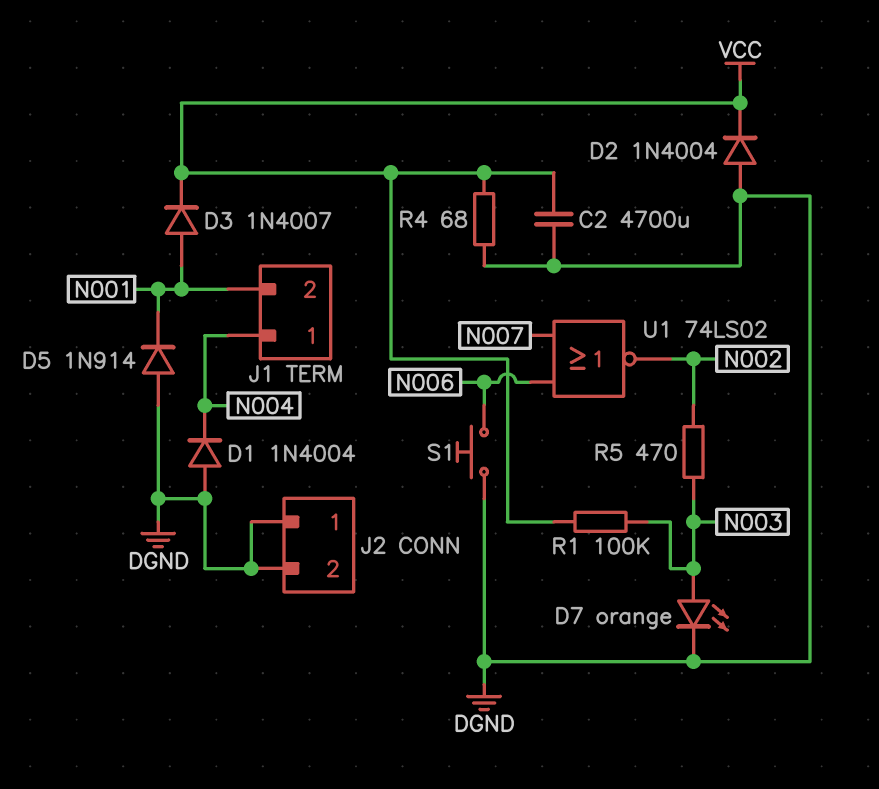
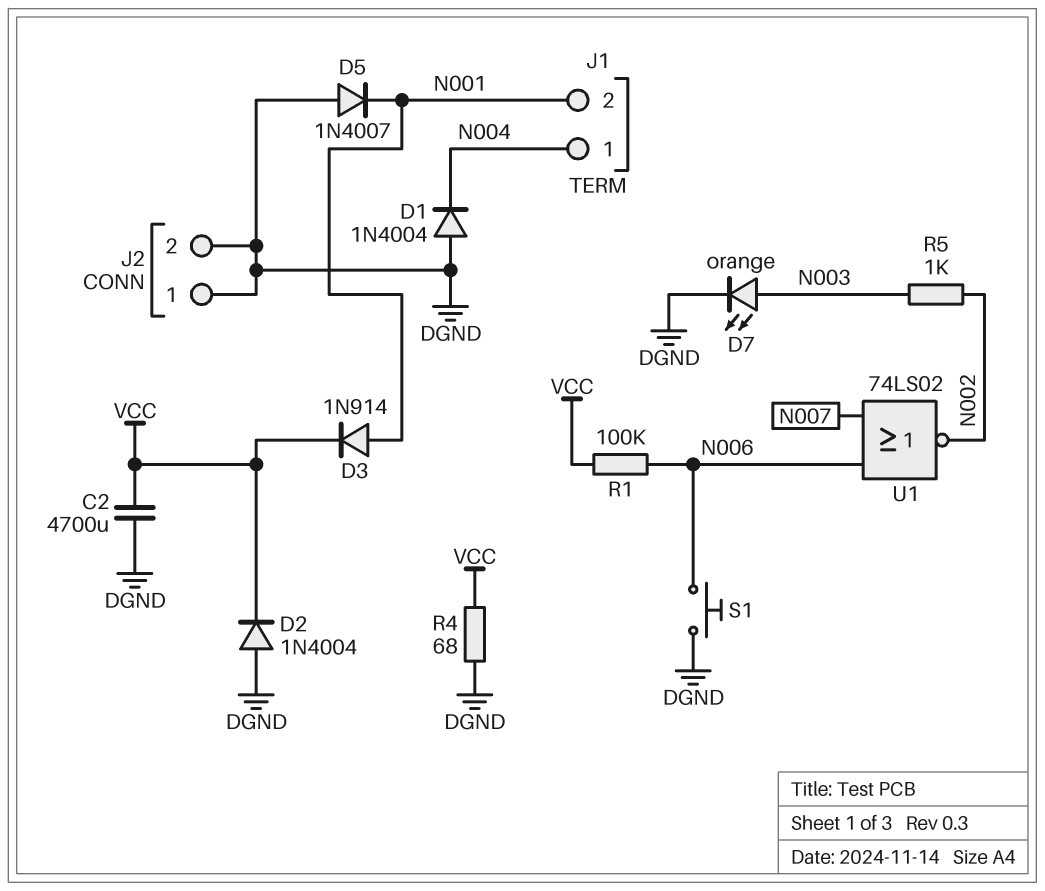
D3: diode 1N4007 (A N001, K VCC) -> diode 1N914 (A N001, K VCC)
D5: diode 1N914 (A DGND, K N001) -> diode 1N4007 (A DGND, K N001)
R1: 100k (N003, VCC) -> 100k (N006, VCC)
R5: 470 (N002, N003) -> 1k (N002, N003)

